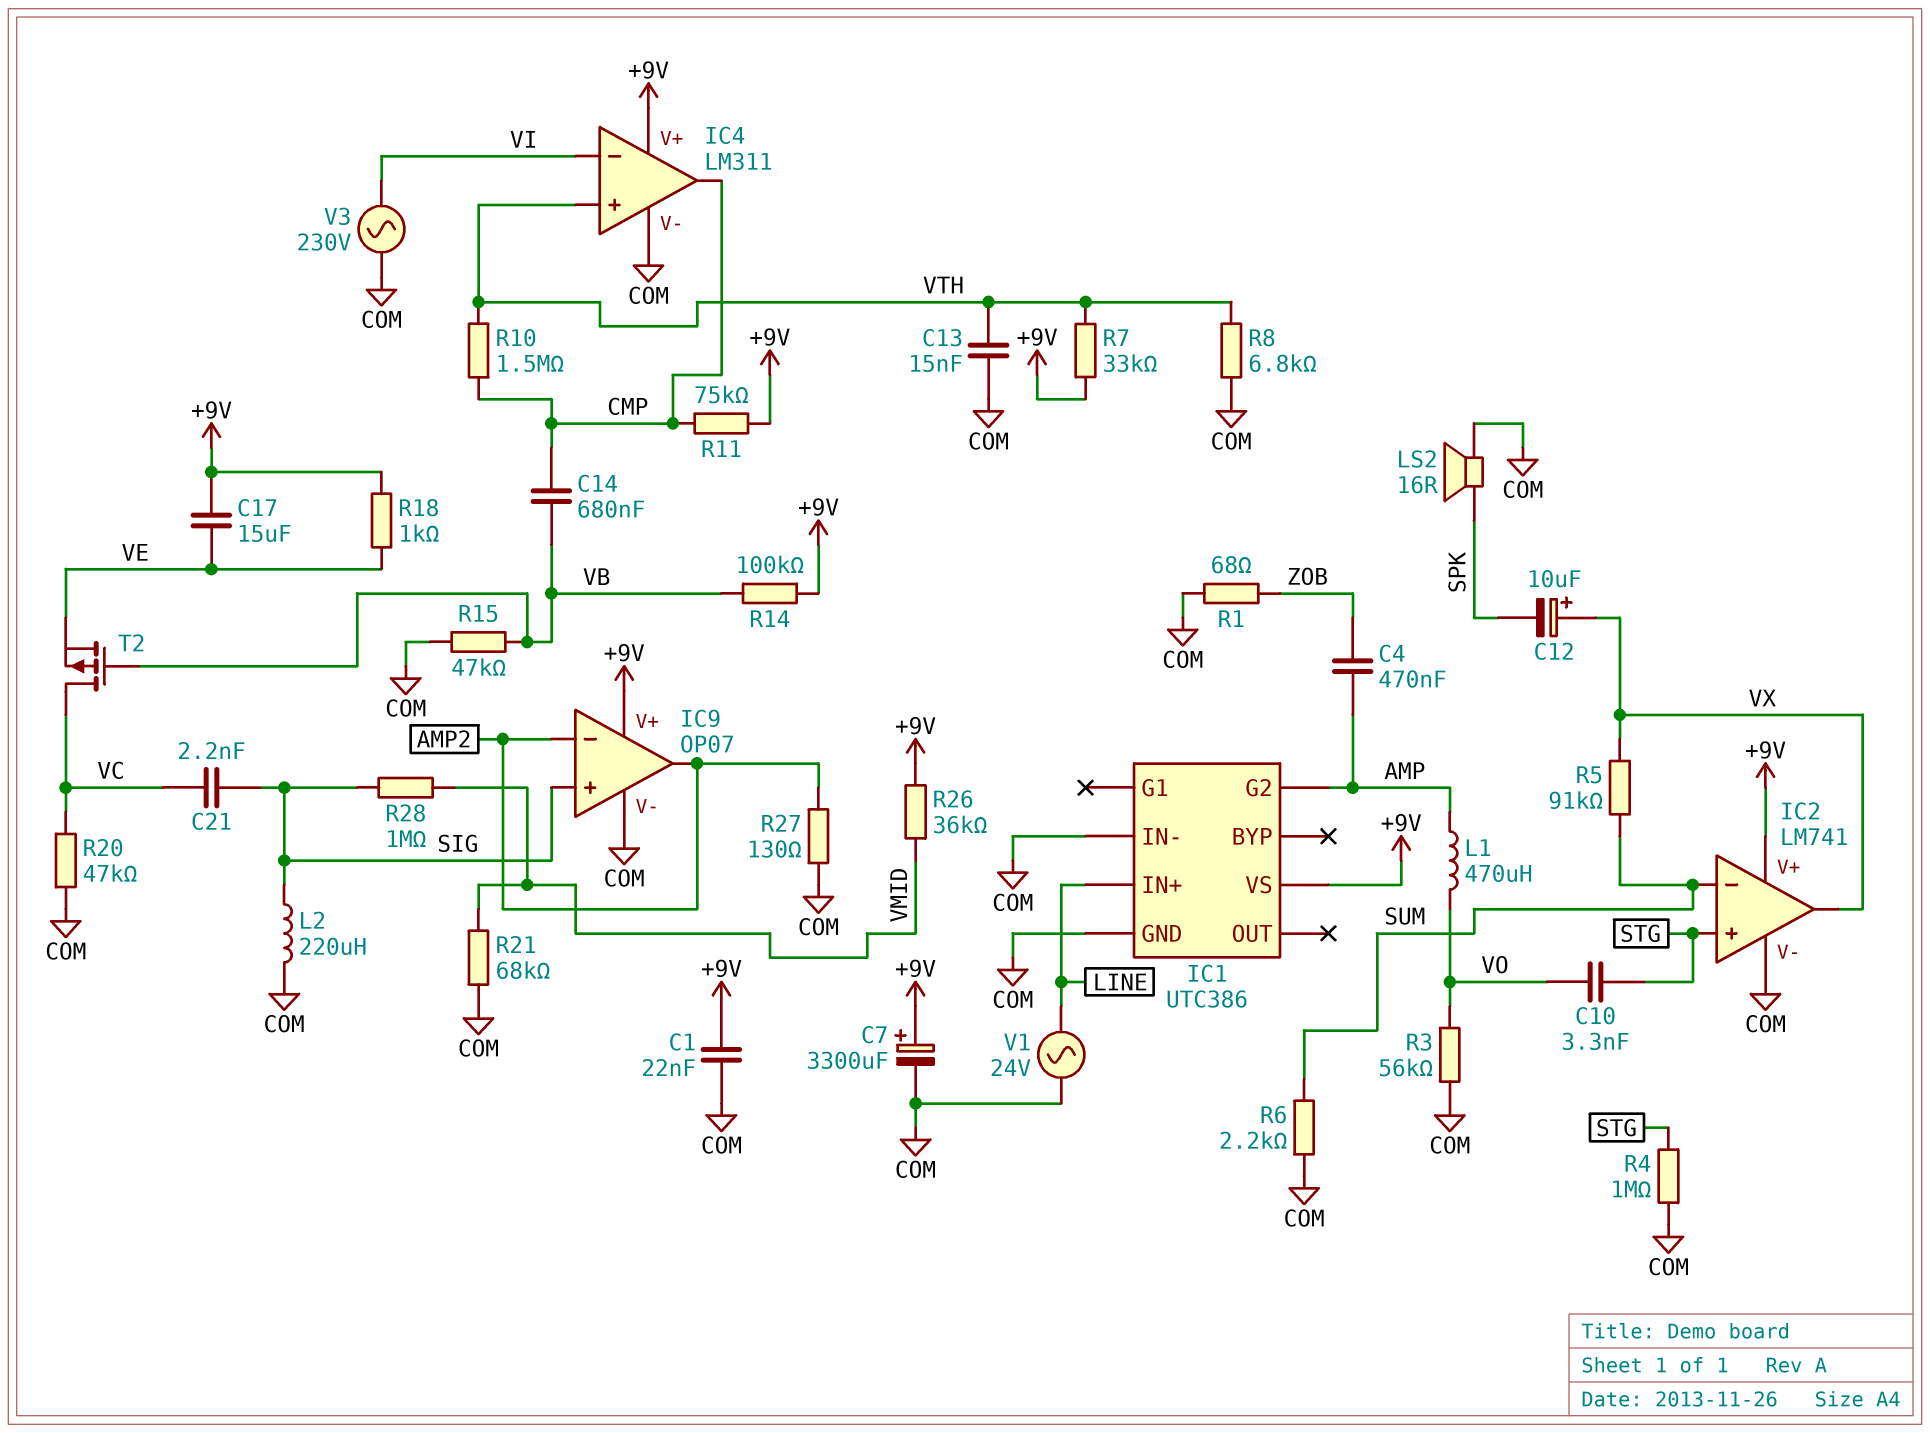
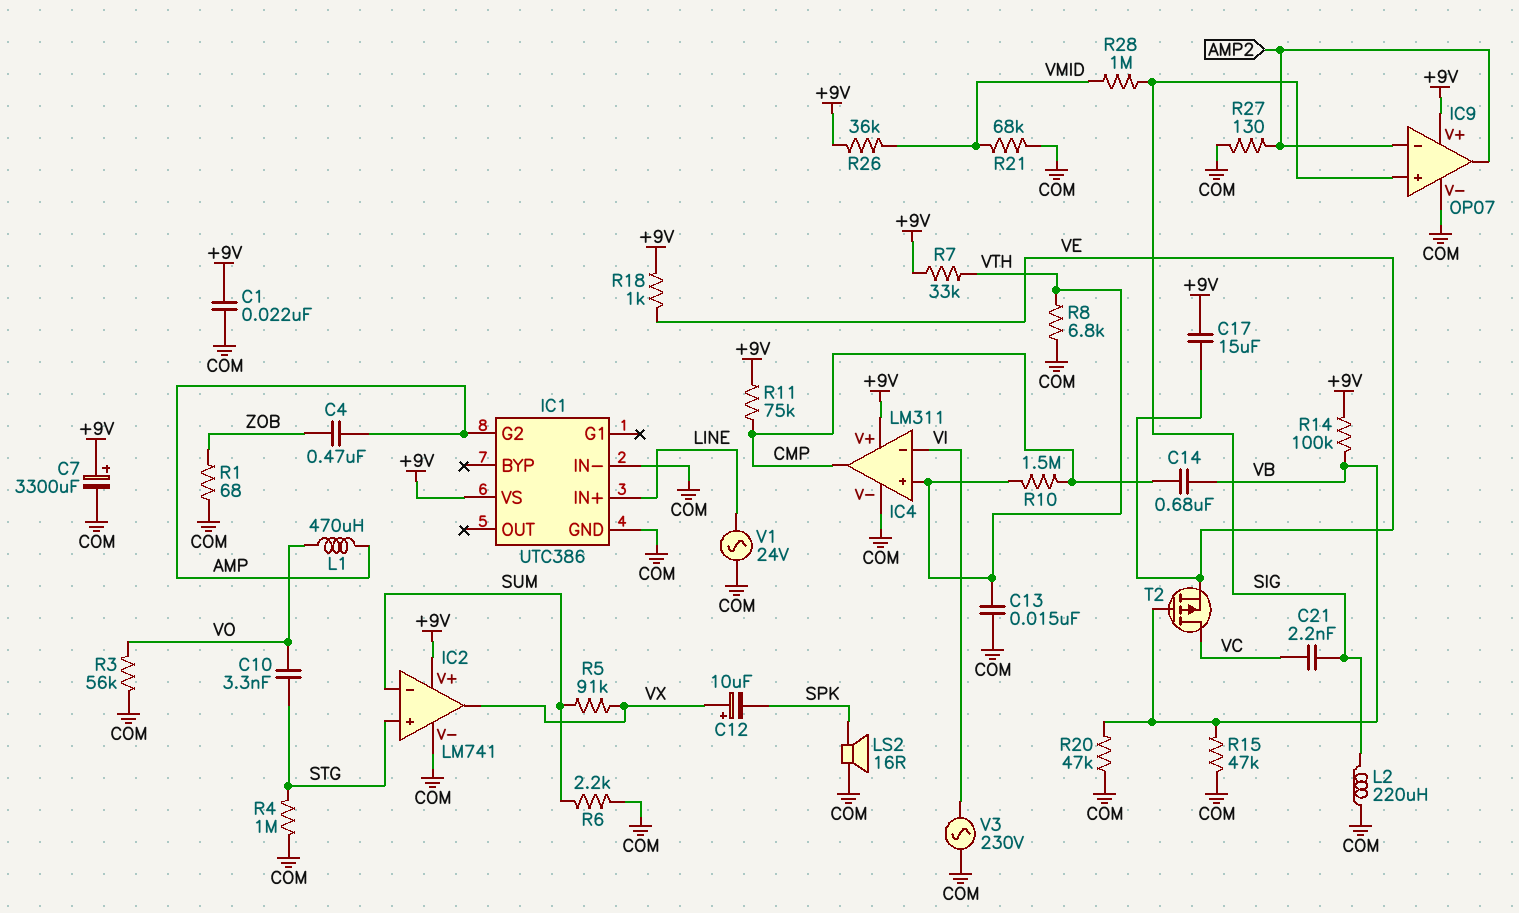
R20: 47k (COM, VC) -> 47k (COM, VB)

